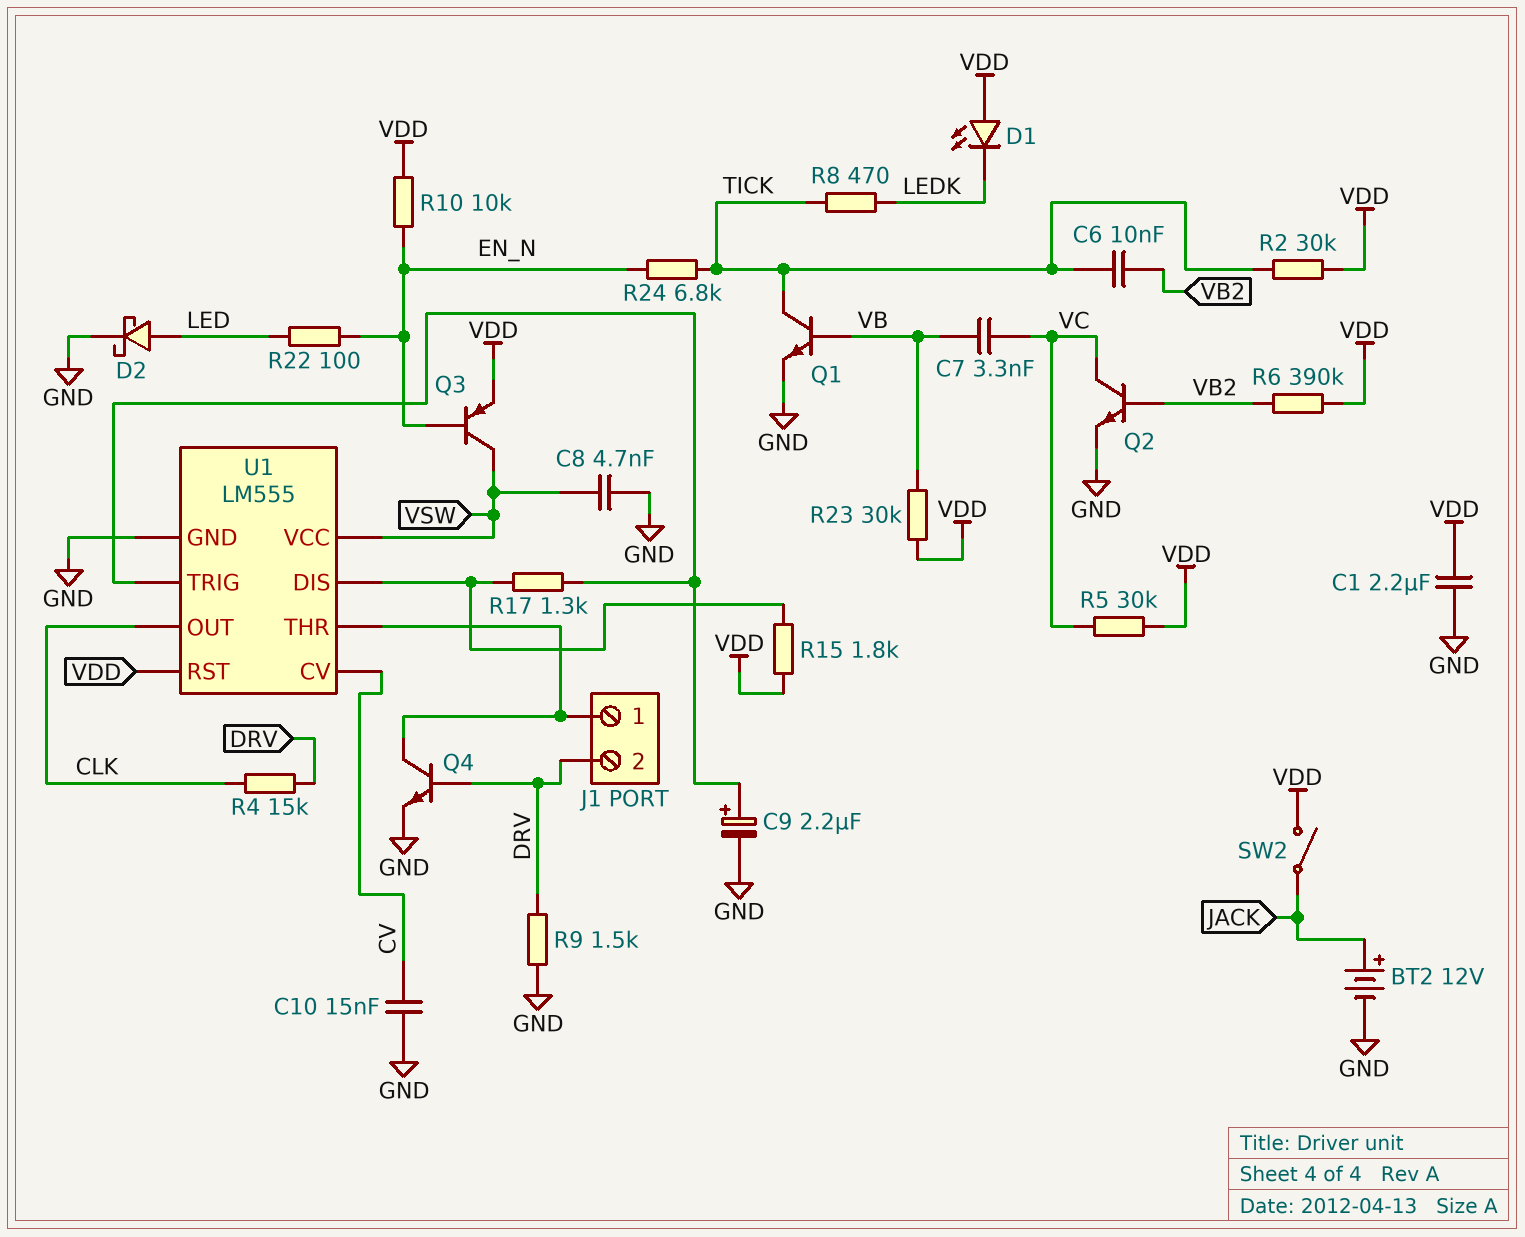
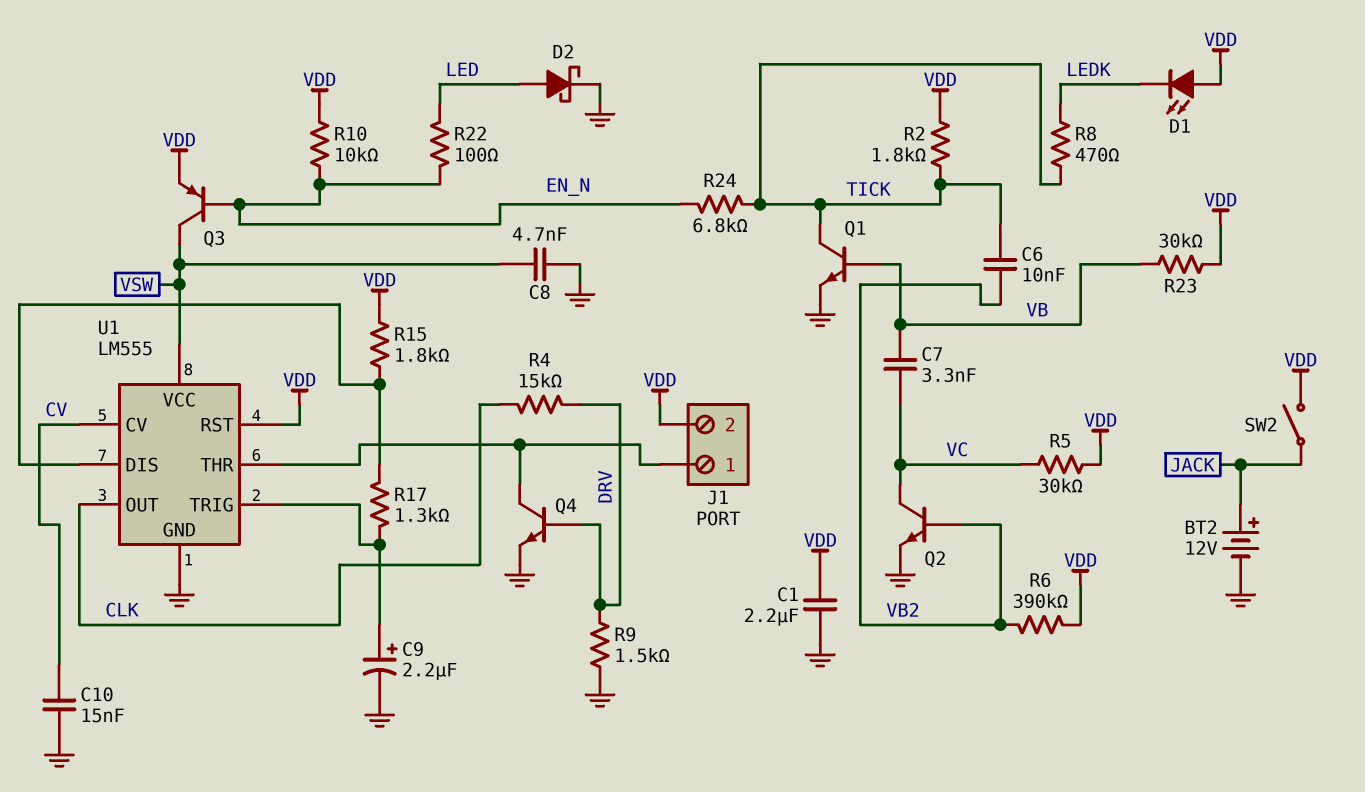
J1 pin 2: DRV -> VDD
R2: 30k (TICK, VDD) -> 1.8k (TICK, VDD)

